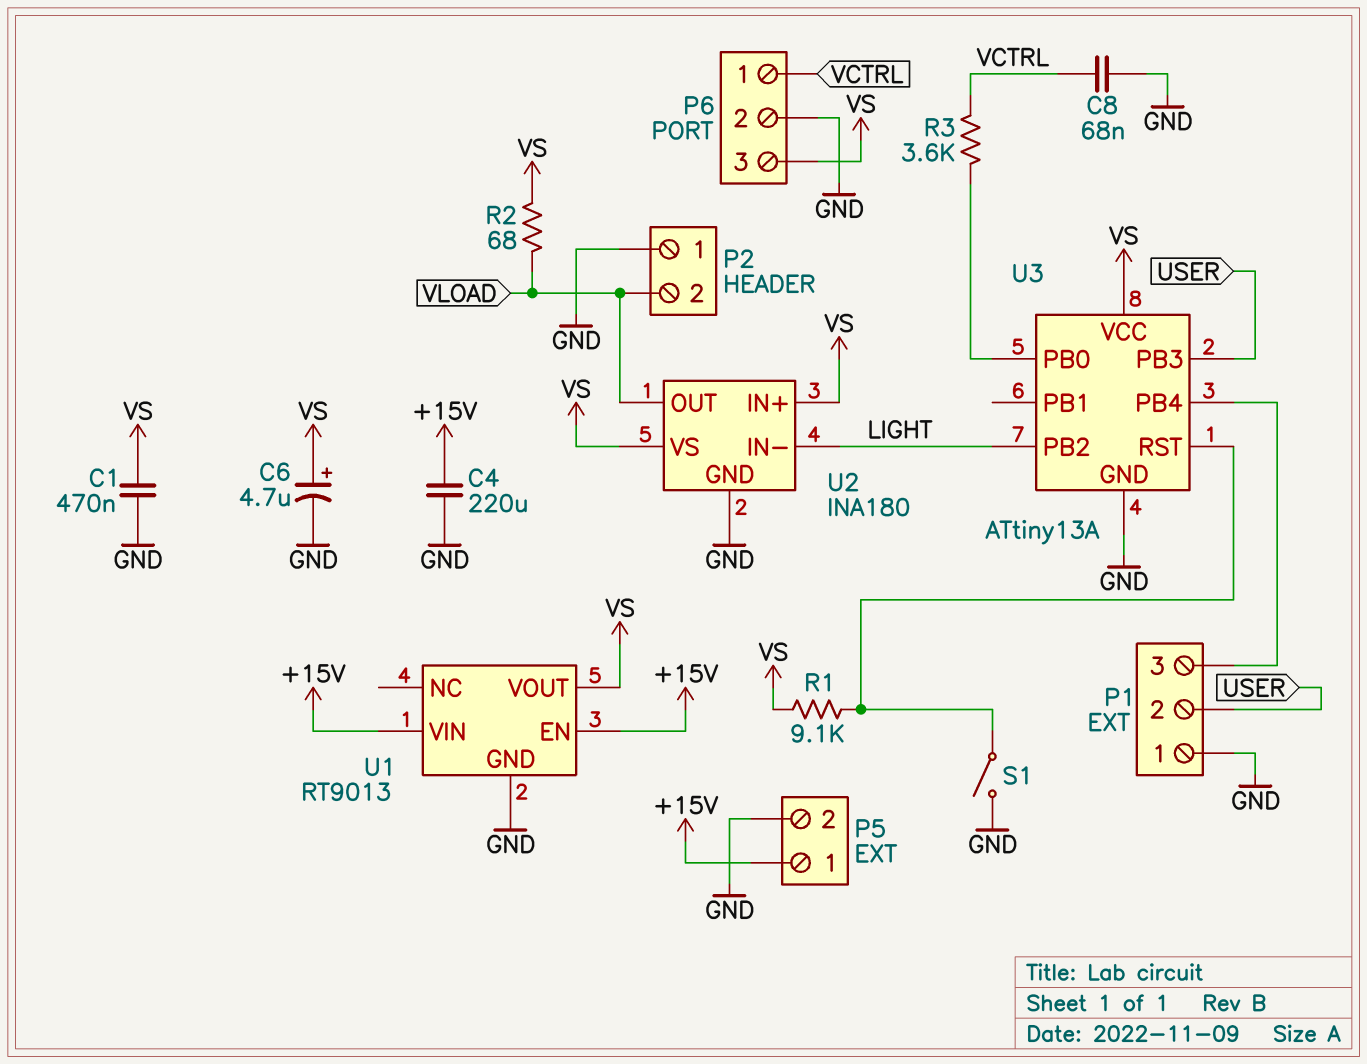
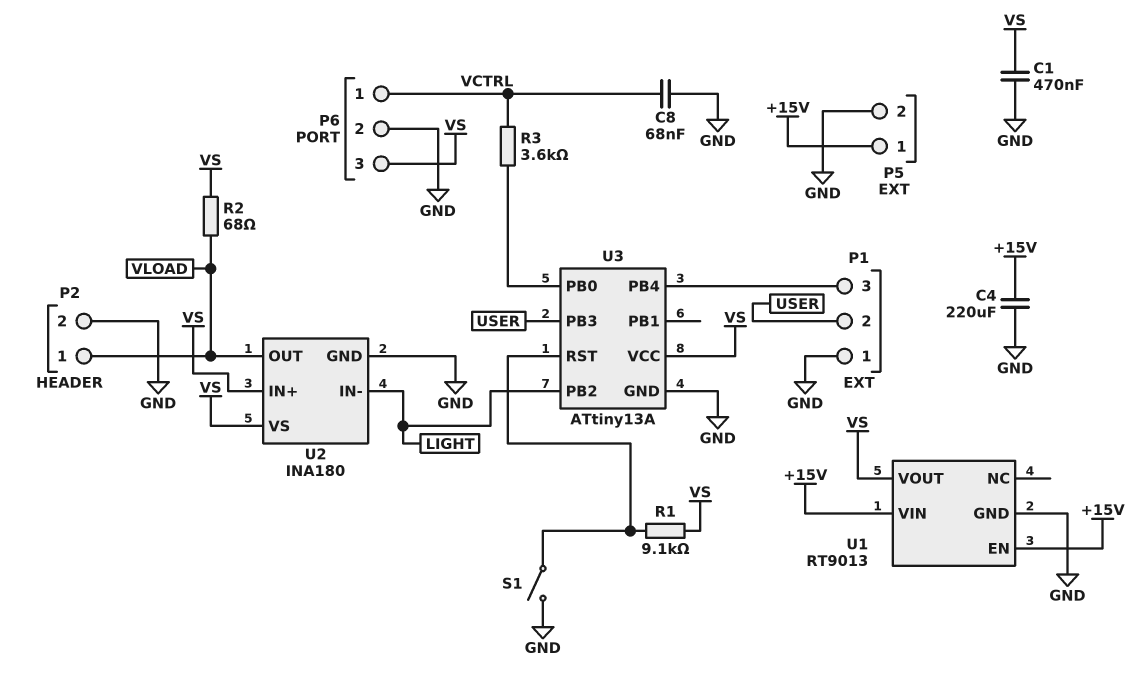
C6: 4.7uF (plus VS, minus GND) -> none
P2 pin 1: GND -> VLOAD
P2 pin 2: VLOAD -> GND

